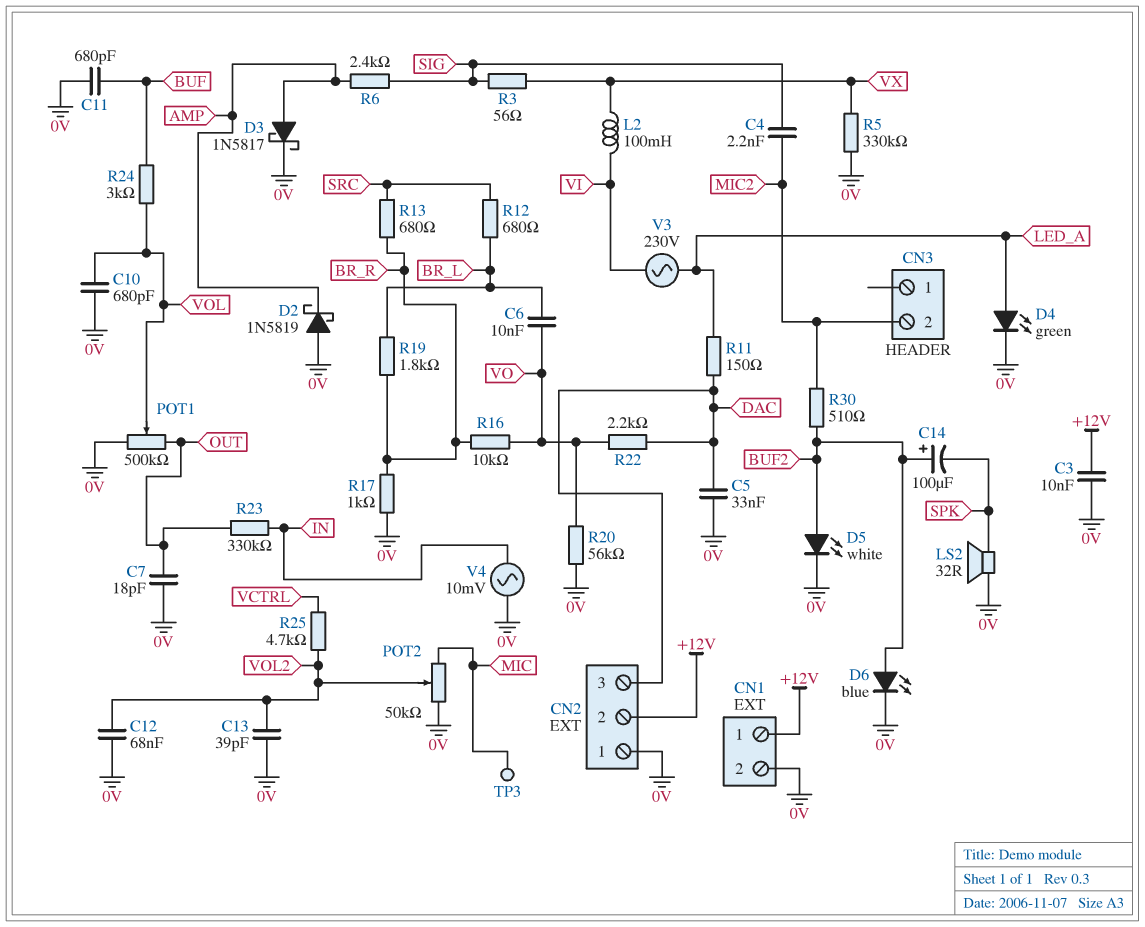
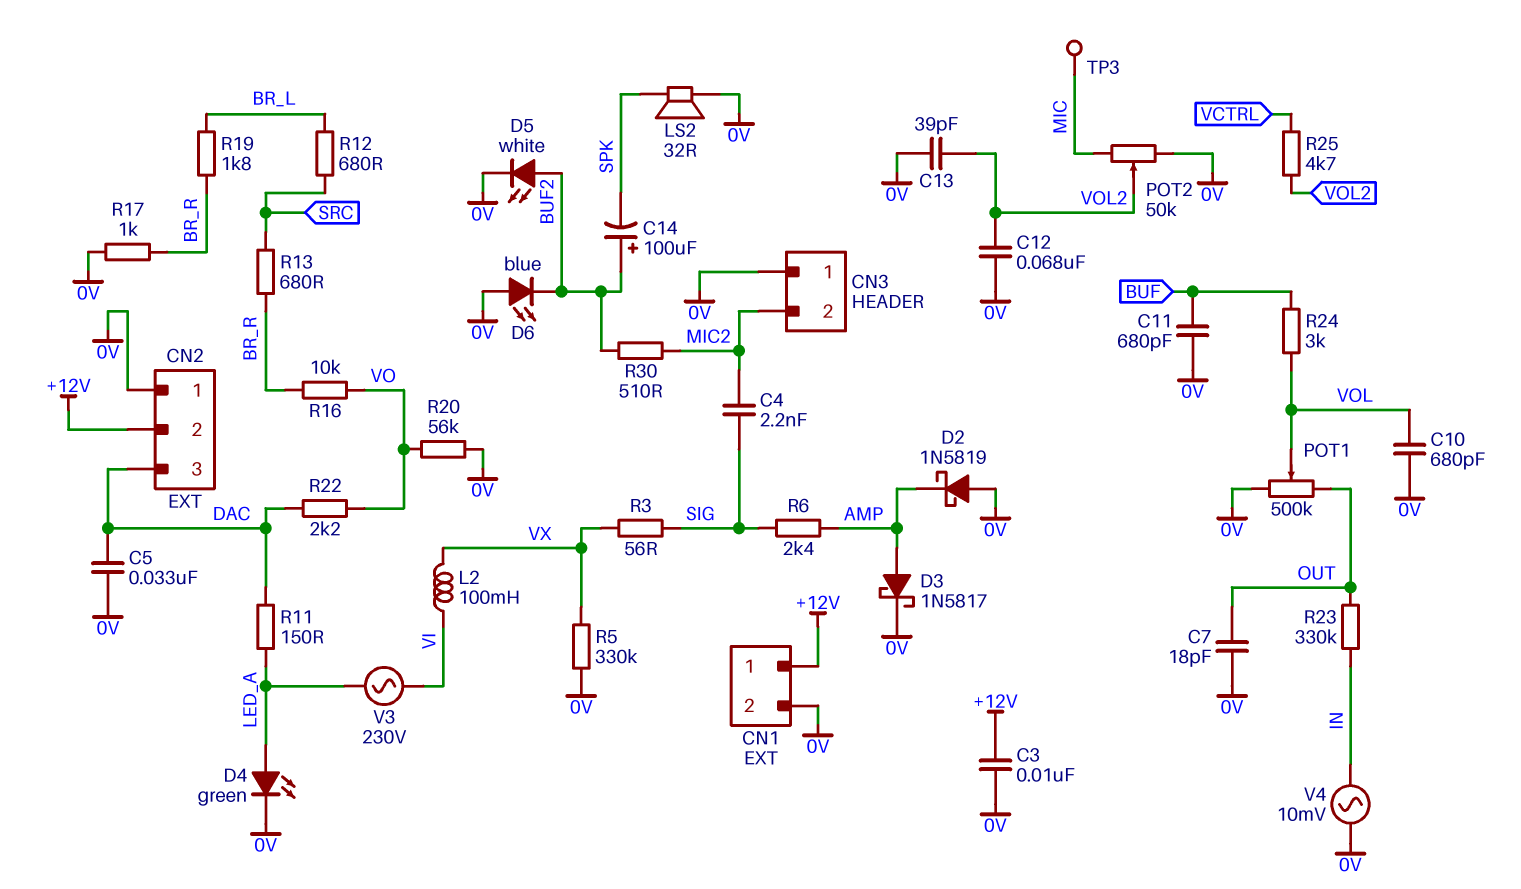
C6: 10nF (BR_L, VO) -> none
CN3 pin 1: none -> 0V
D6: LED blue (A BUF2, K 0V) -> LED blue (A 0V, K BUF2)

